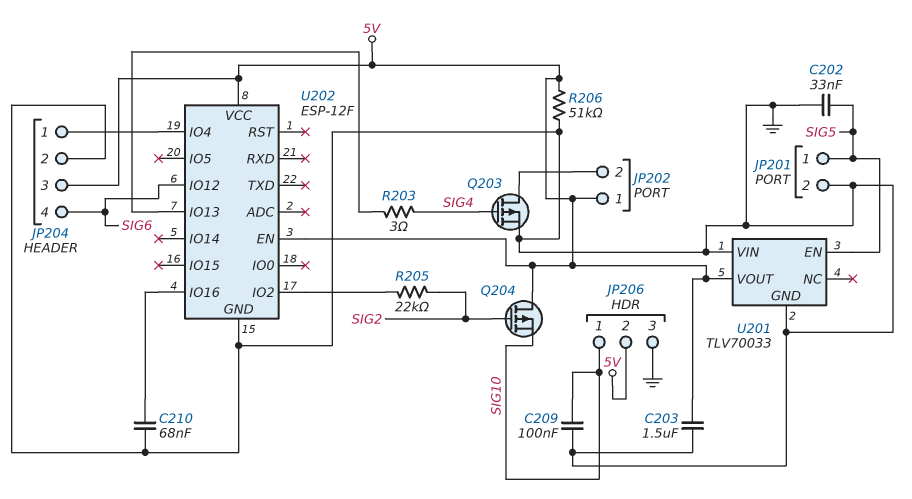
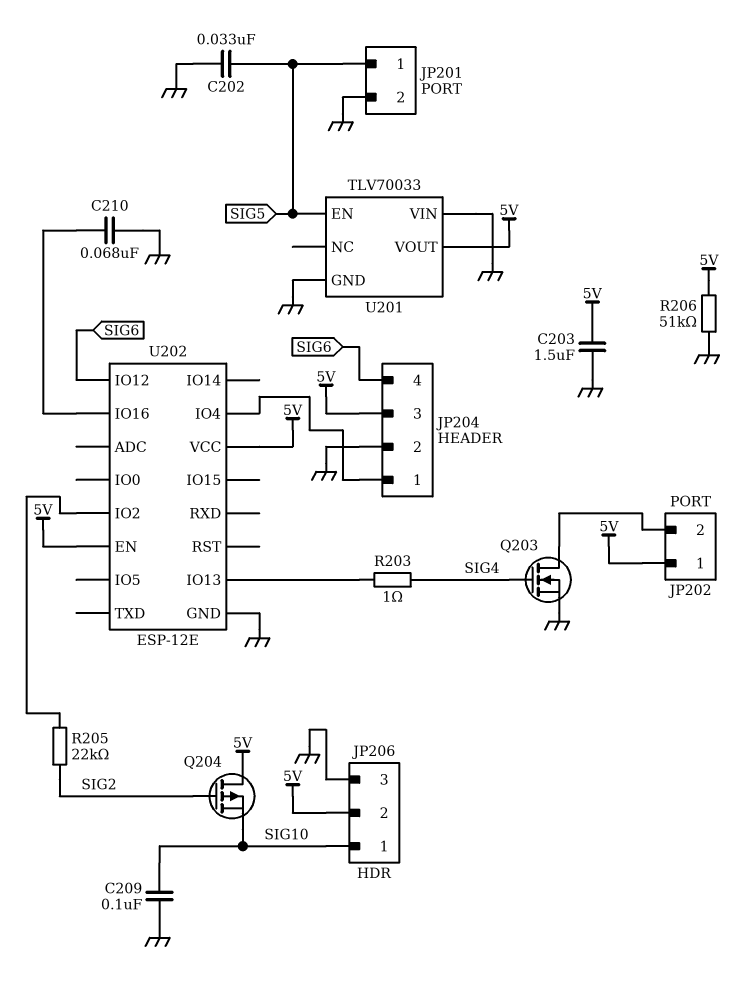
Q203: PMOS (G SIG4, D JP202/2, S GND) -> NMOS (G SIG4, D JP202/2, S GND)
R203: 3 (SIG4, U202/IO13) -> 1 (SIG4, U202/IO13)
U202: ESP-12F -> ESP-12E

